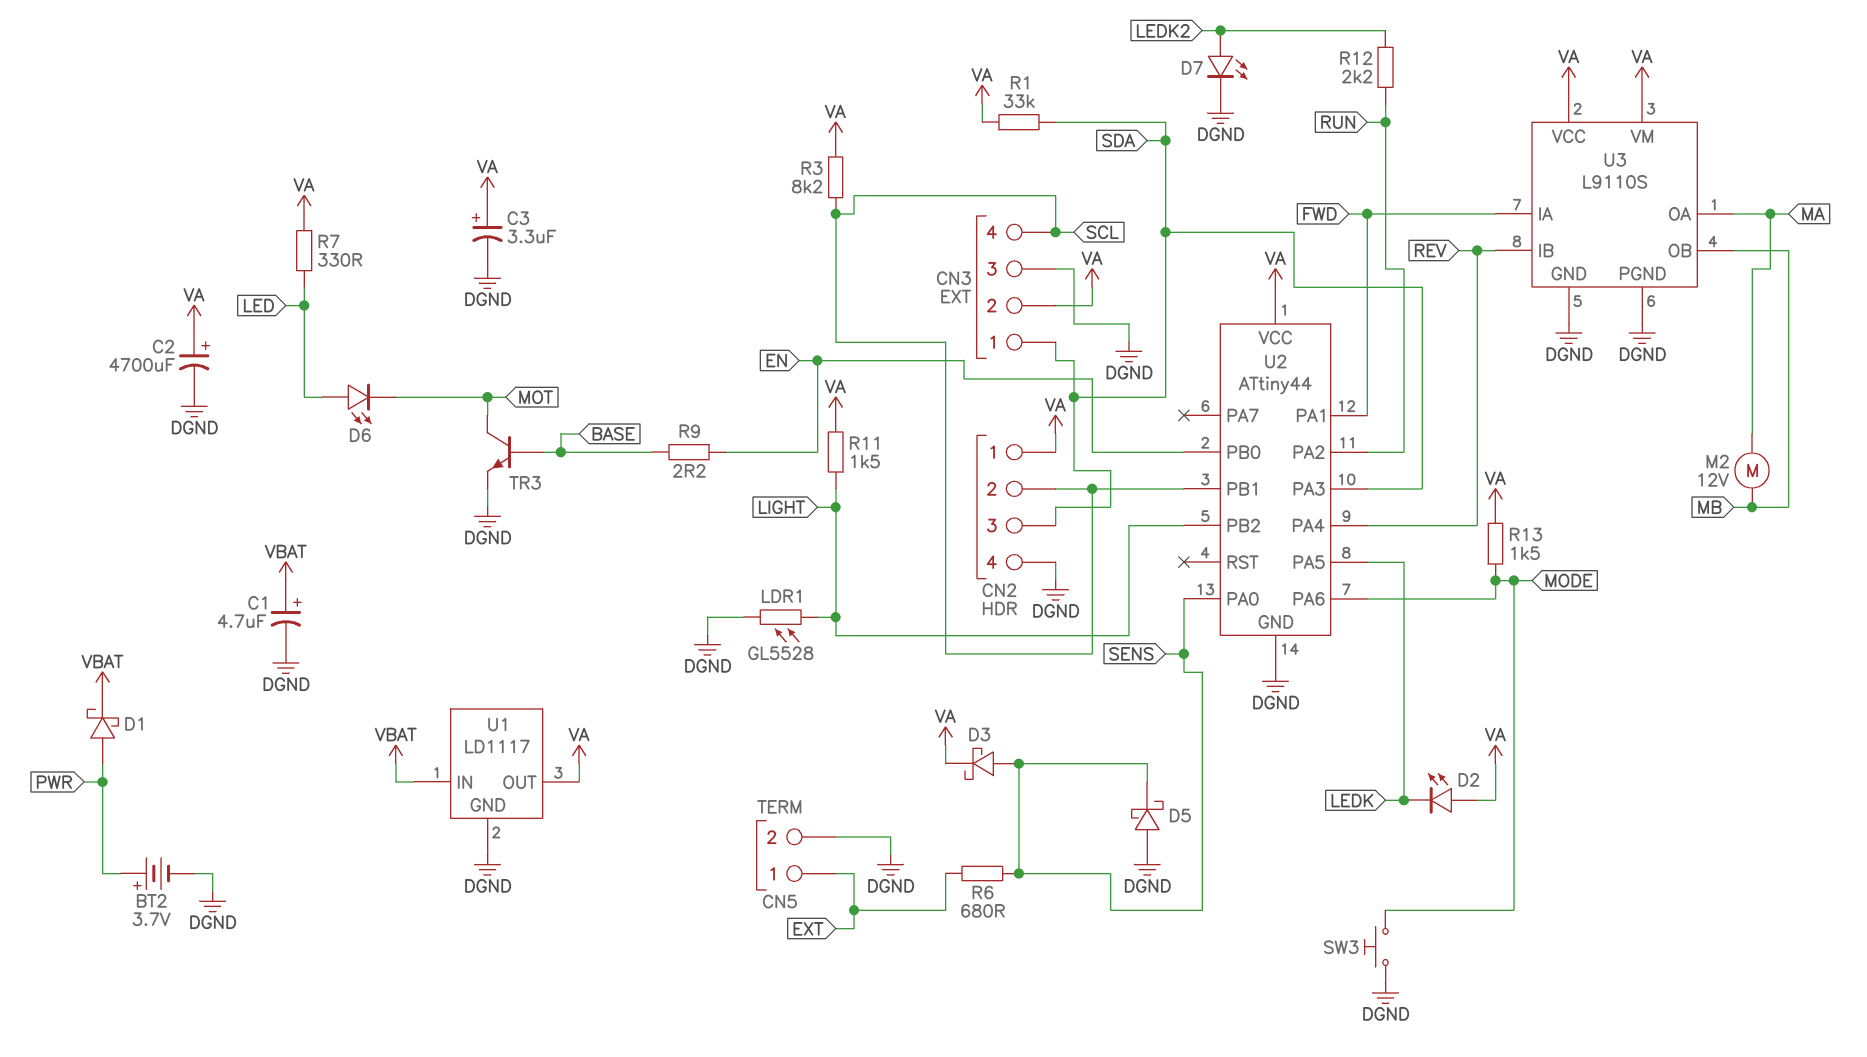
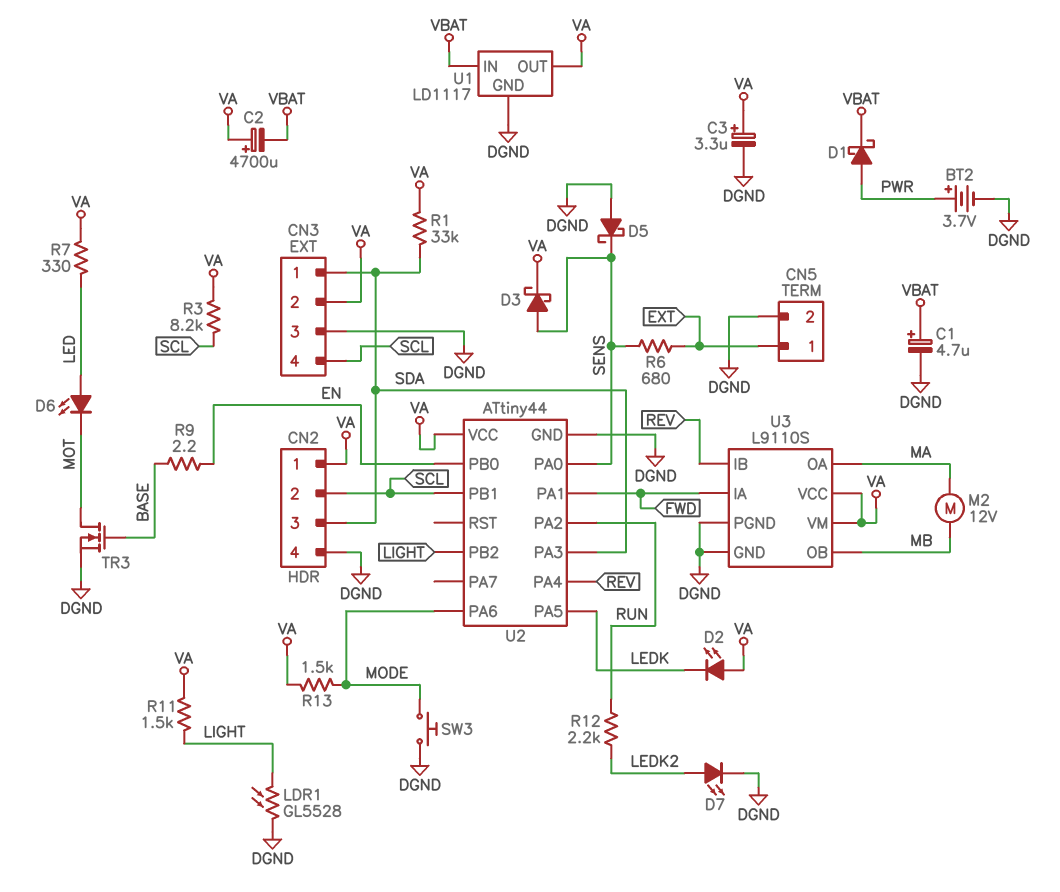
C2: 4700uF (plus VA, minus DGND) -> 4700uF (plus VA, minus VBAT)
TR3: NPN (B BASE, C MOT, E DGND) -> NMOS (G BASE, D MOT, S DGND)

